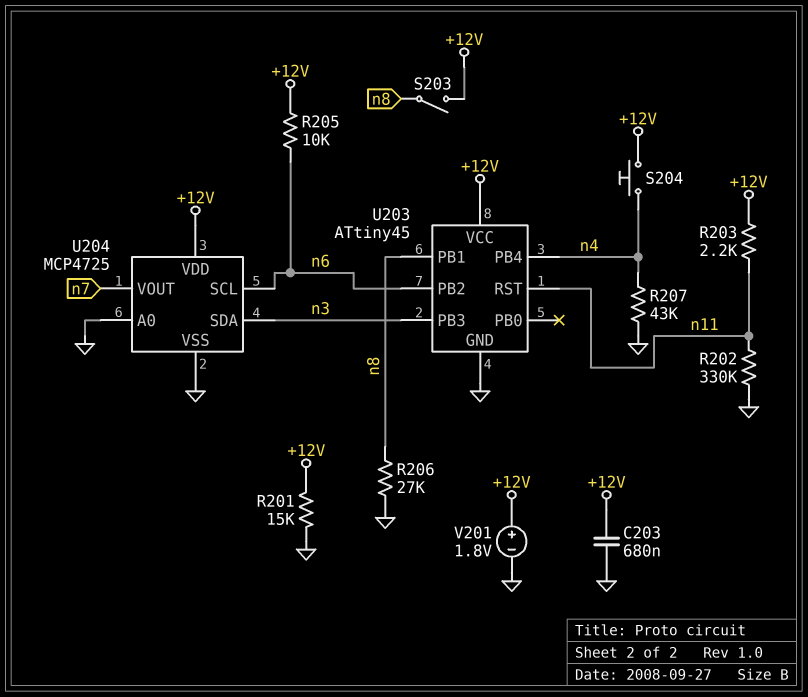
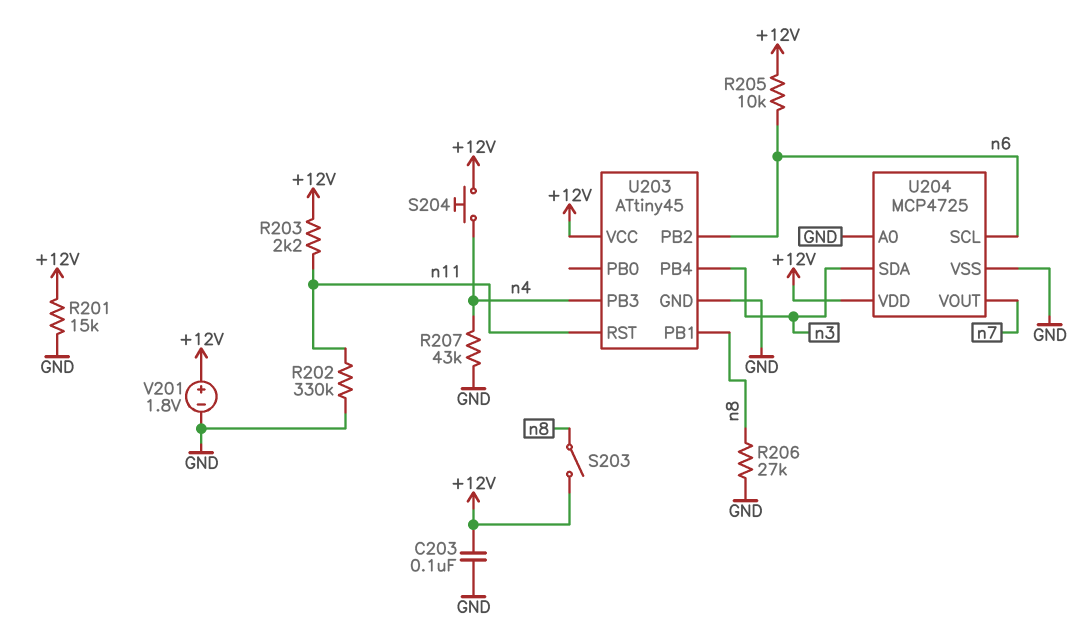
C203: 680nF (+12V, GND) -> 100nF (+12V, GND)
U203 pin PB3: n3 -> n4
U203 pin PB4: n4 -> n3

